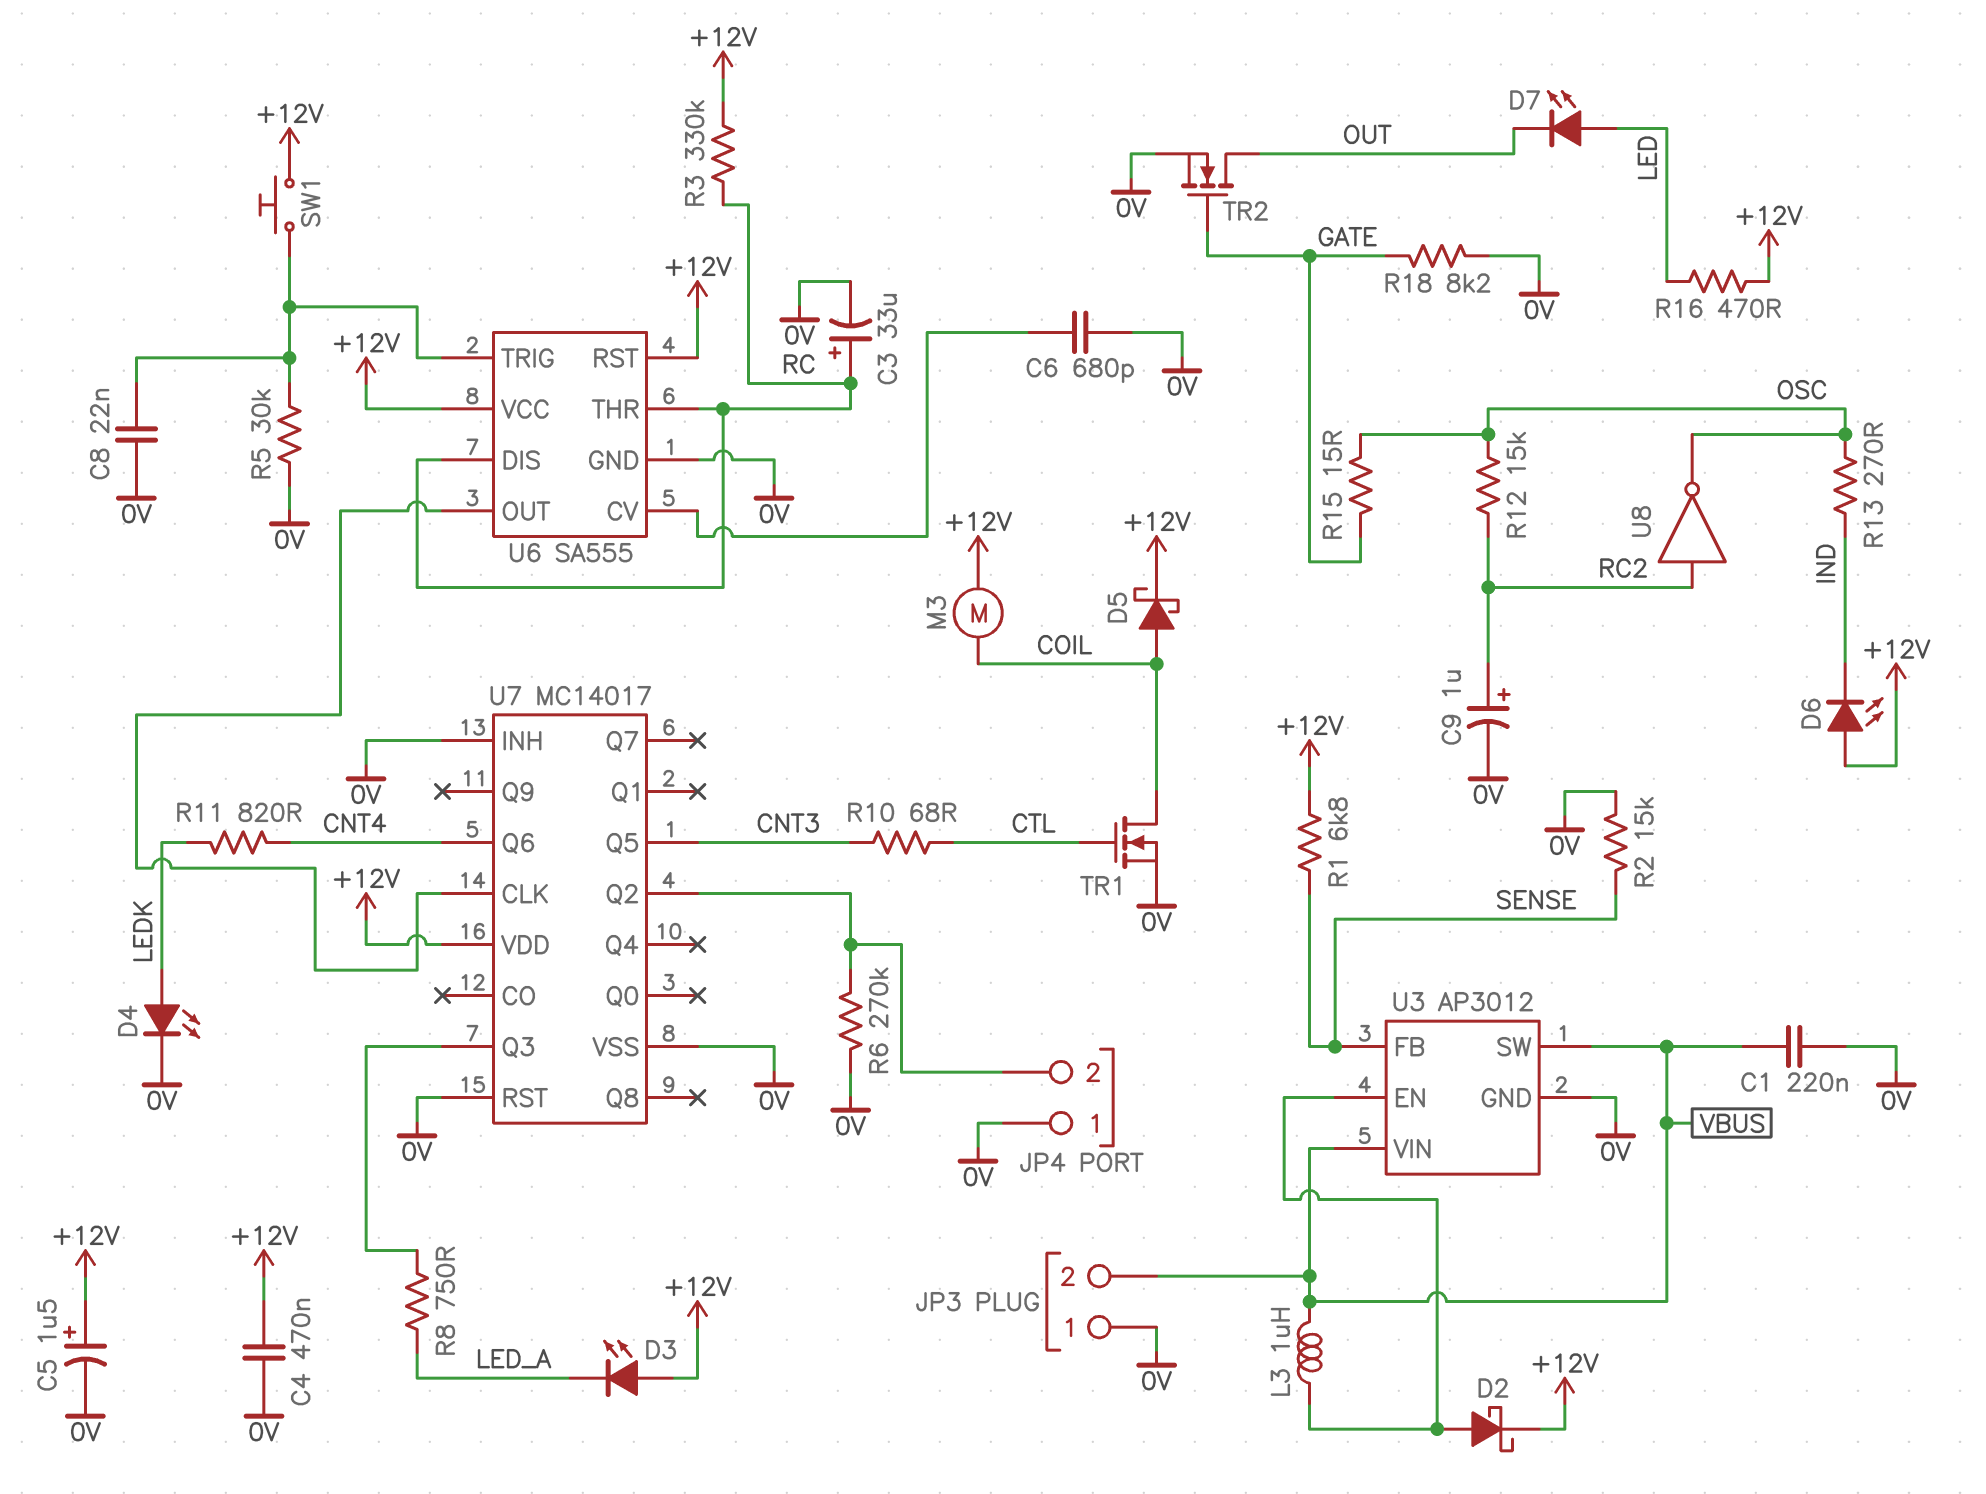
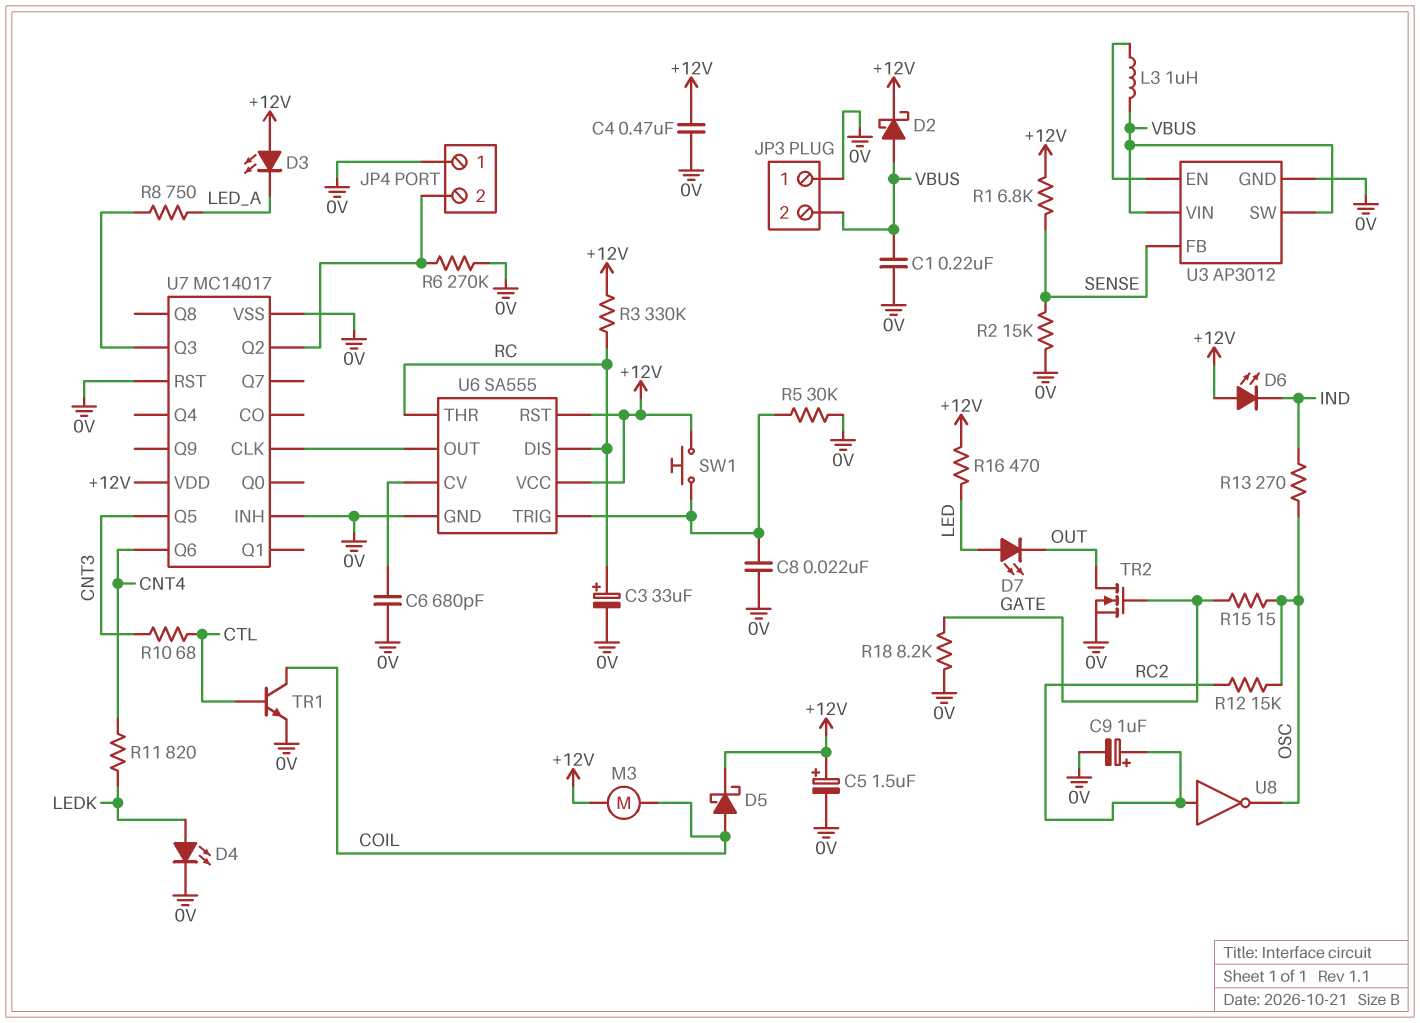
D2: schottky (A U3/EN, K +12V) -> schottky (A VBUS, K +12V)
TR1: NMOS (G CTL, D COIL, S 0V) -> NPN (B CTL, C COIL, E 0V)

